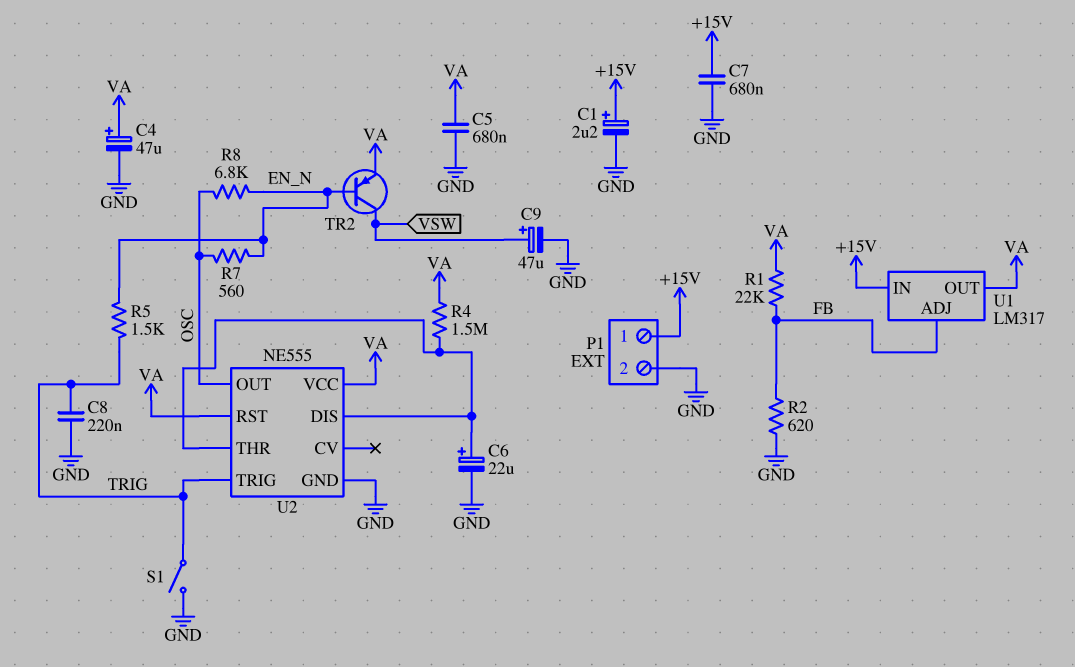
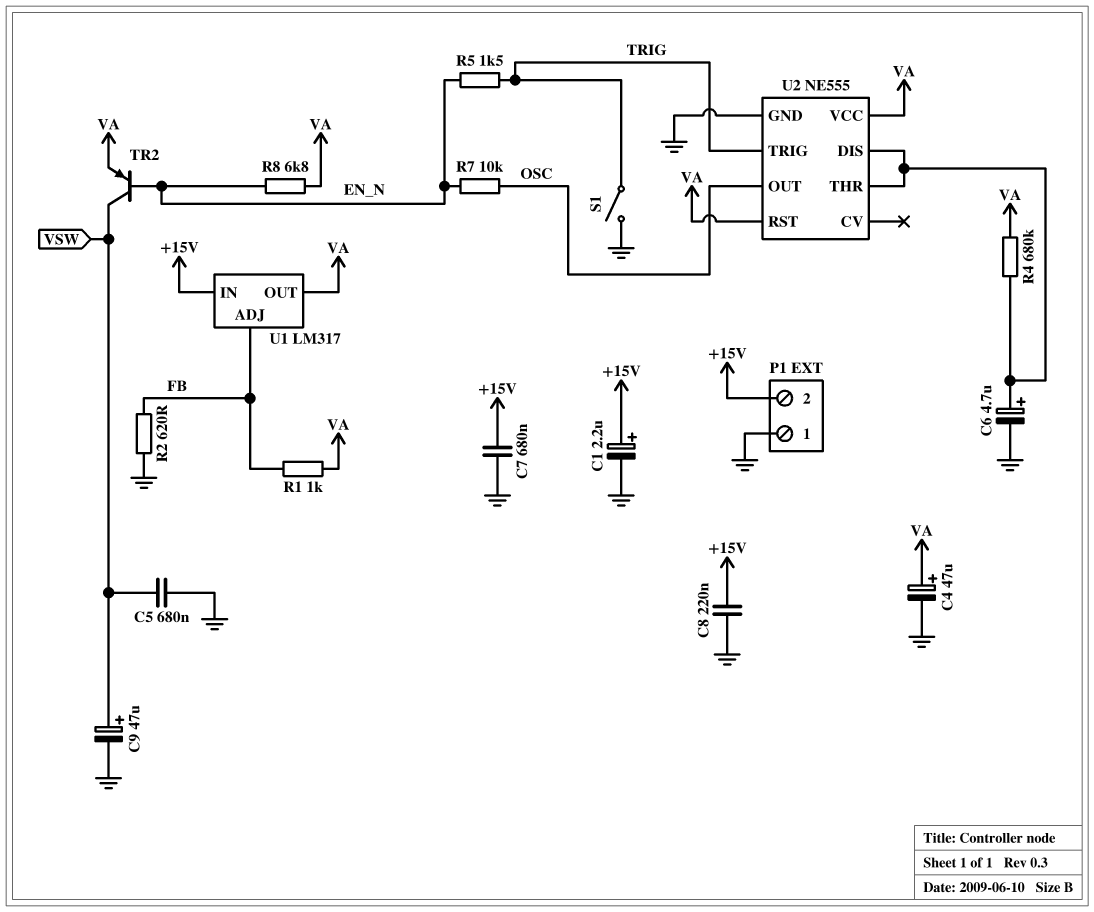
C5: 680nF (GND, VA) -> 680nF (GND, VSW)
C6: 22uF (plus U2/DIS, minus GND) -> 4.7uF (plus U2/DIS, minus GND)
C8: 220nF (GND, TRIG) -> 220nF (+15V, GND)
P1 pin 1: +15V -> GND
P1 pin 2: GND -> +15V
R1: 22k (FB, VA) -> 1k (FB, VA)
R4: 1.5M (U2/DIS, VA) -> 680k (U2/DIS, VA)
R7: 560 (EN_N, OSC) -> 10k (EN_N, OSC)
R8: 6.8k (EN_N, OSC) -> 6.8k (EN_N, VA)

